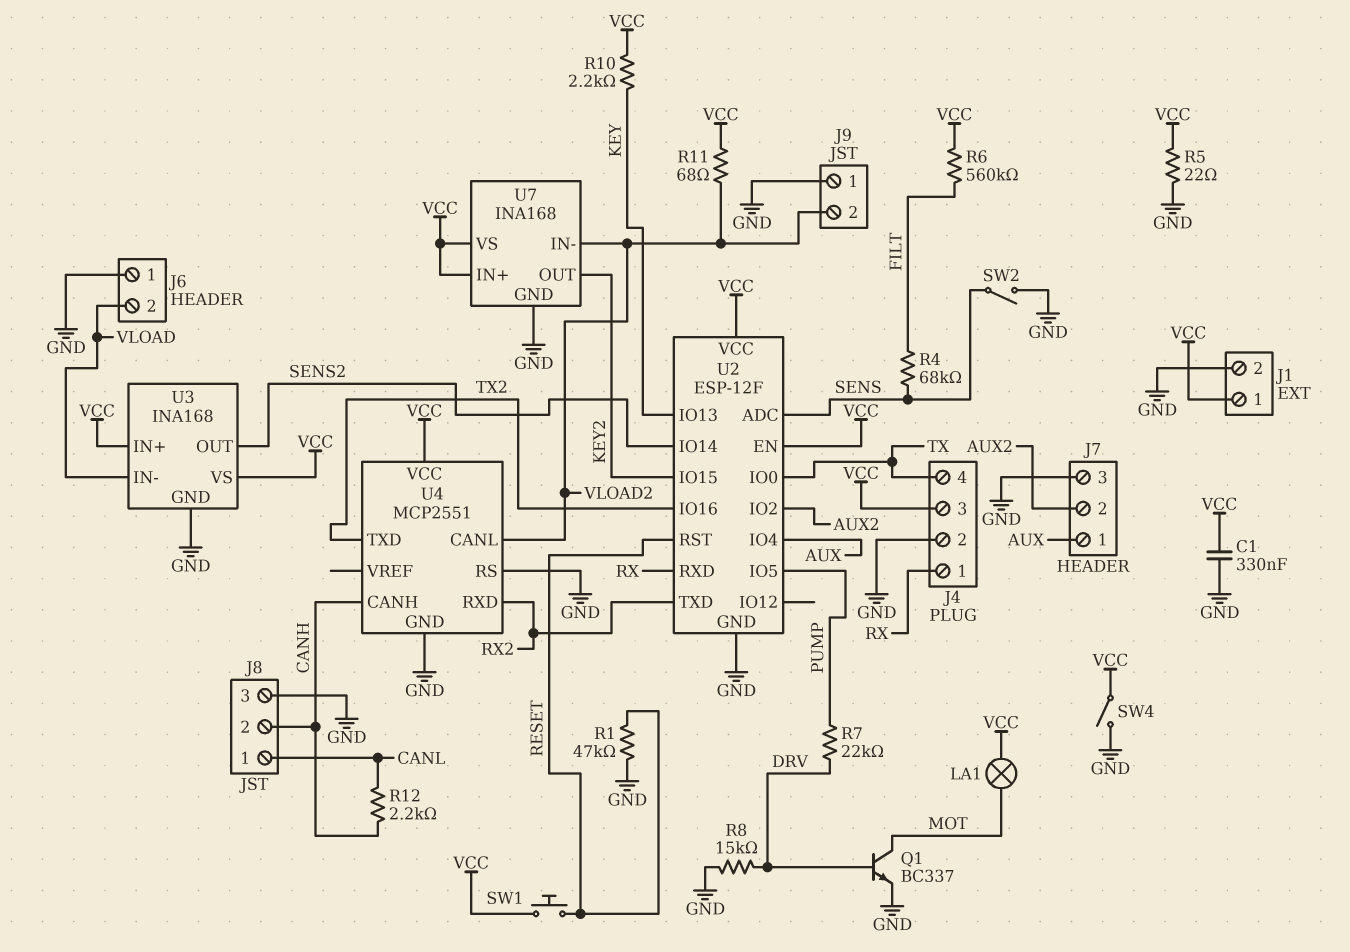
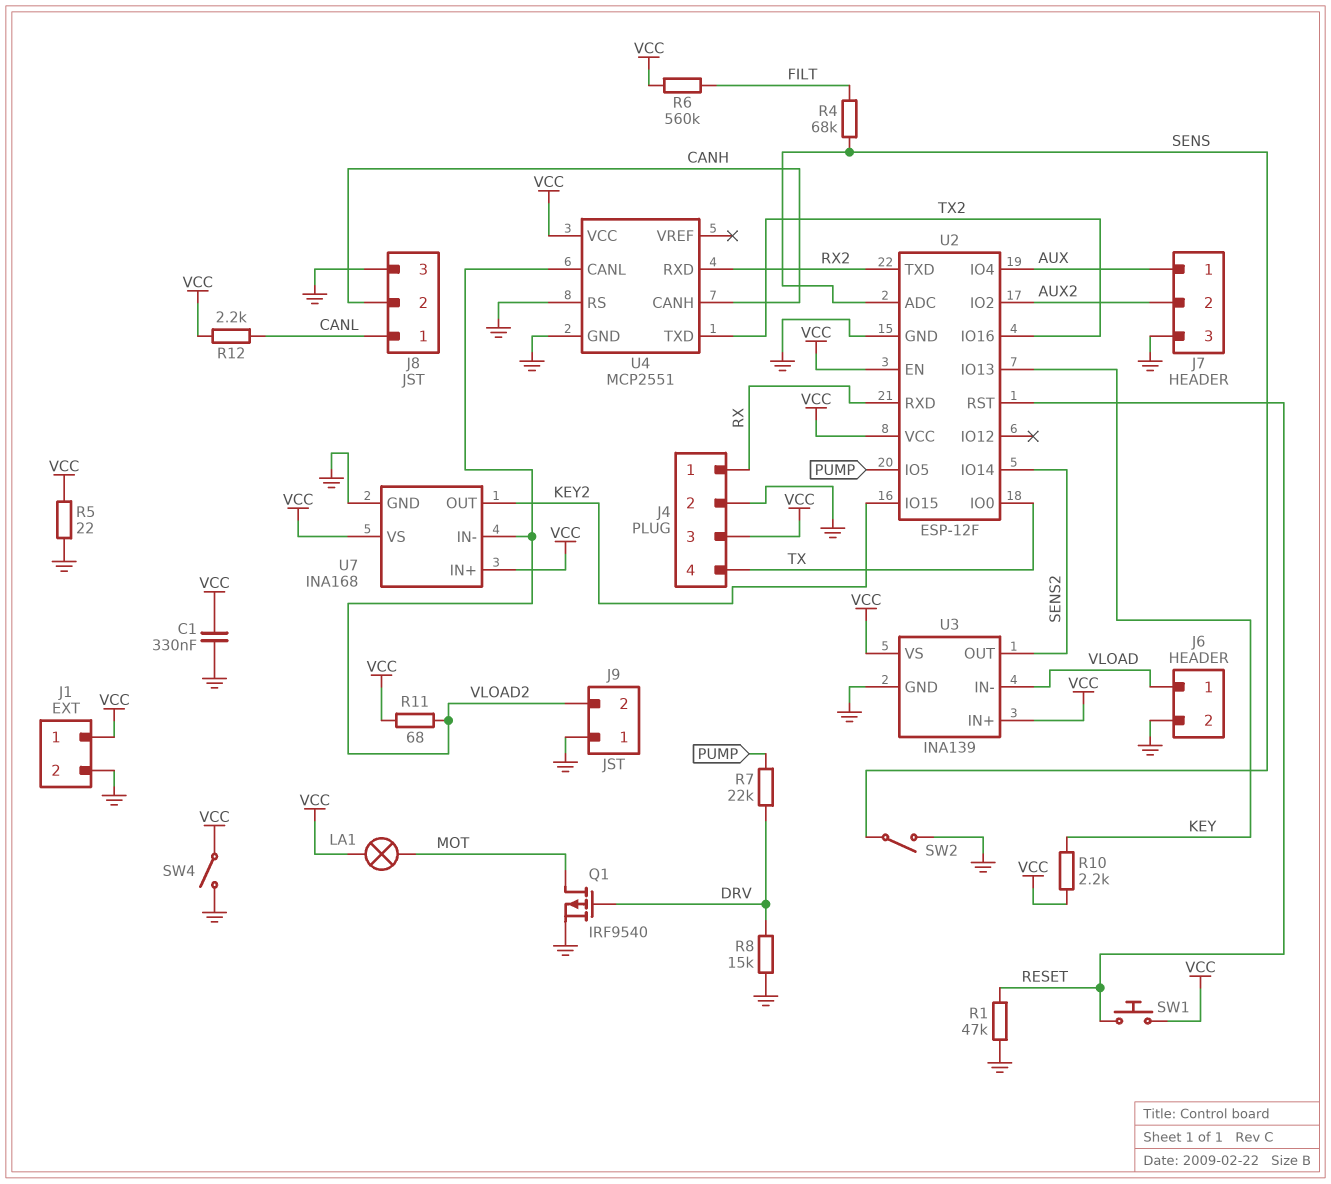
J6 pin 1: GND -> VLOAD
J6 pin 2: VLOAD -> GND
Q1: NPN BC337 (B DRV, C MOT, E GND) -> PMOS IRF9540 (G DRV, D MOT, S GND)
R12: 2.2k (CANH, CANL) -> 2.2k (CANL, VCC)
U3: INA168 -> INA139

